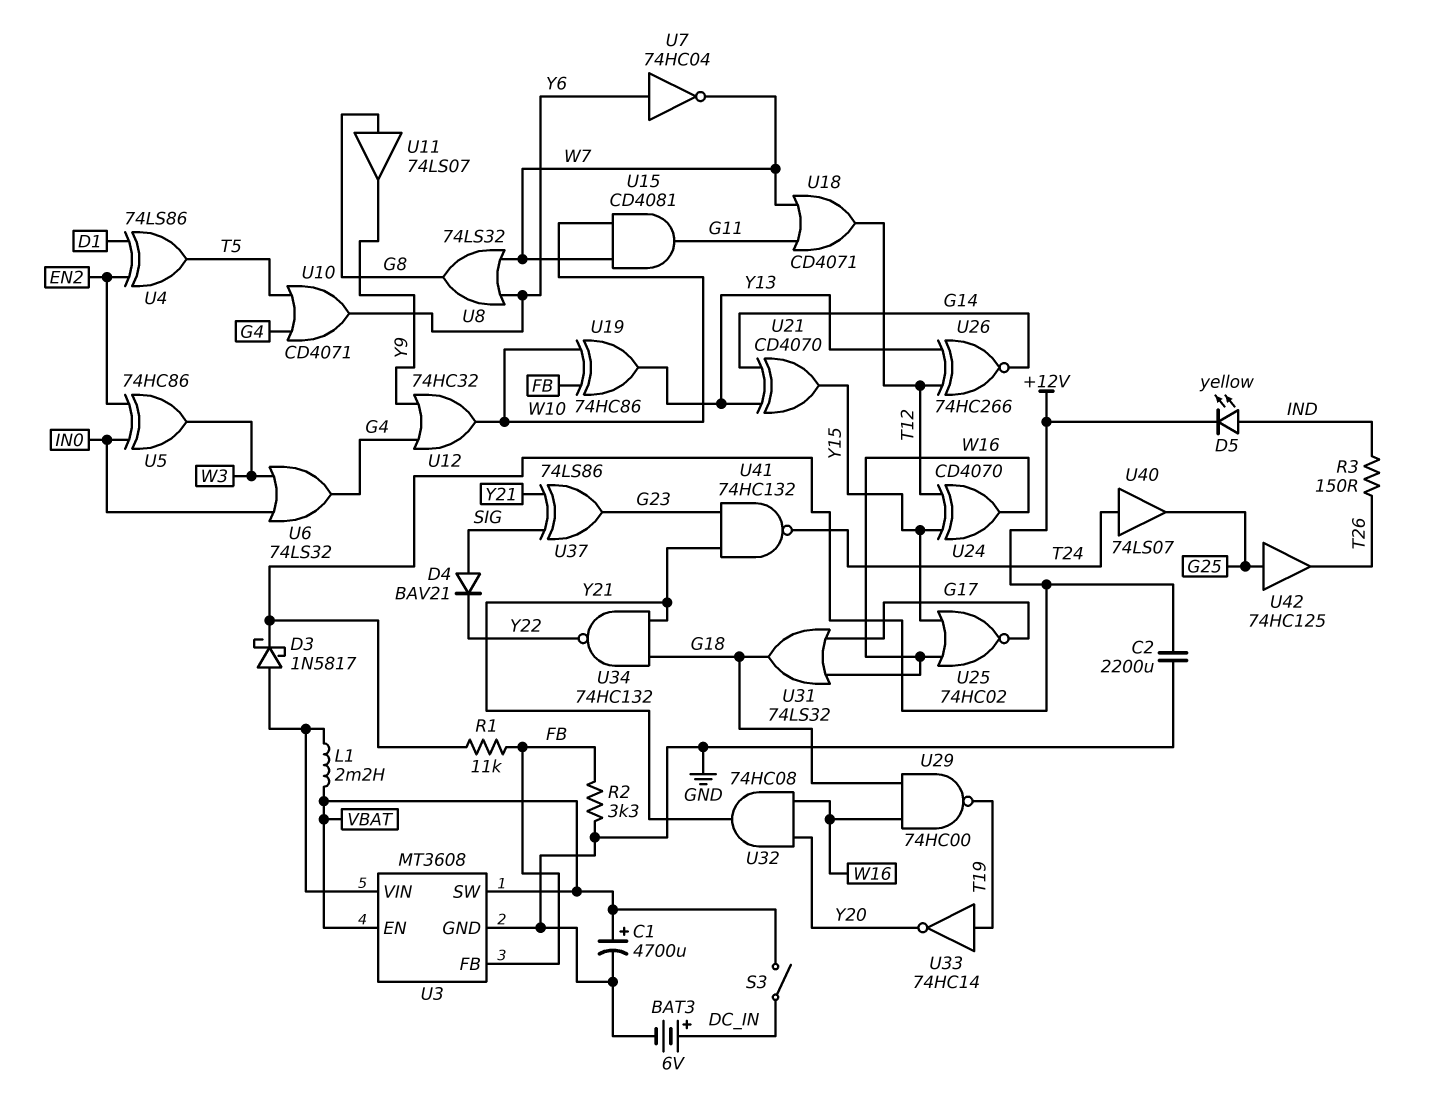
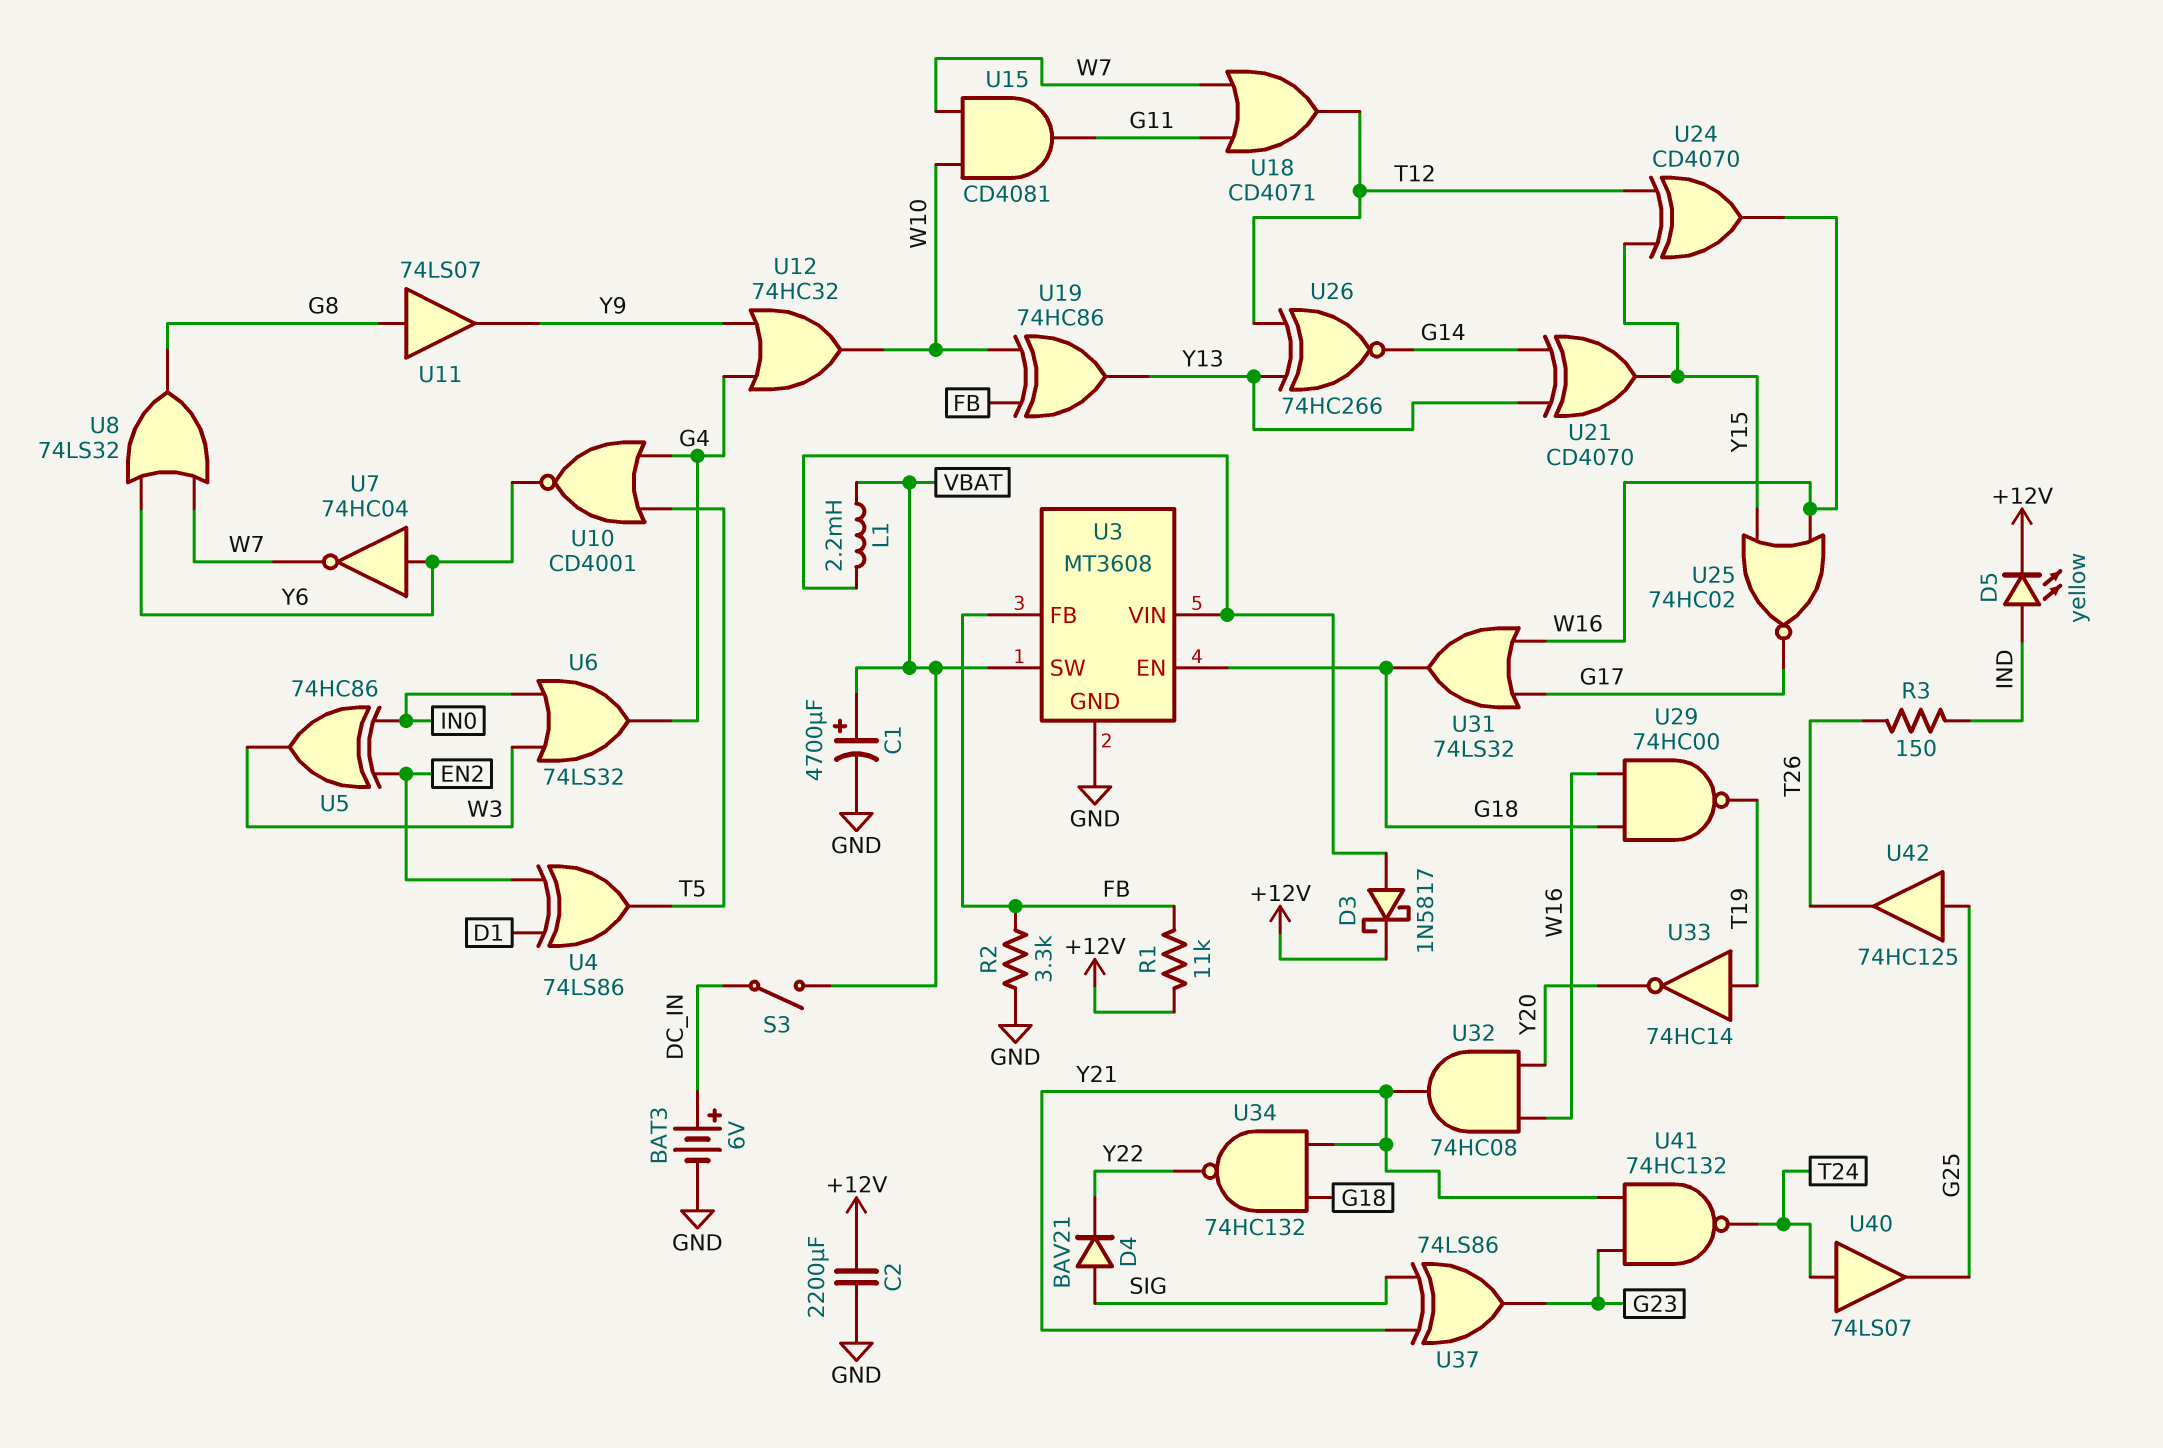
U3 pin EN: VBAT -> G18
U10: OR CD4071 (in G4, in T5, out Y6) -> NOR CD4001 (in G4, in T5, out Y6)

